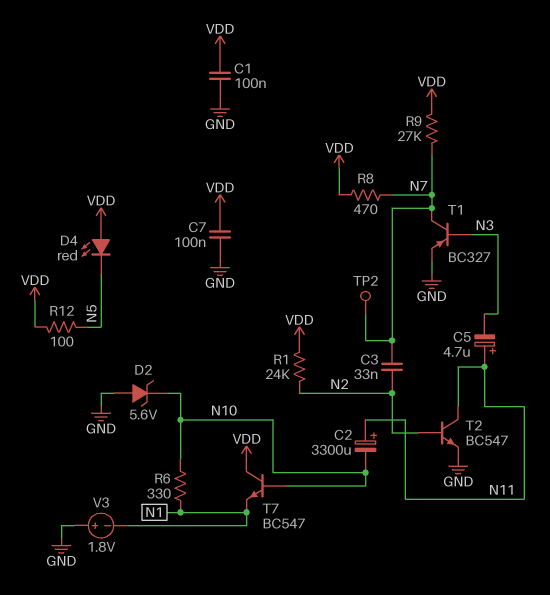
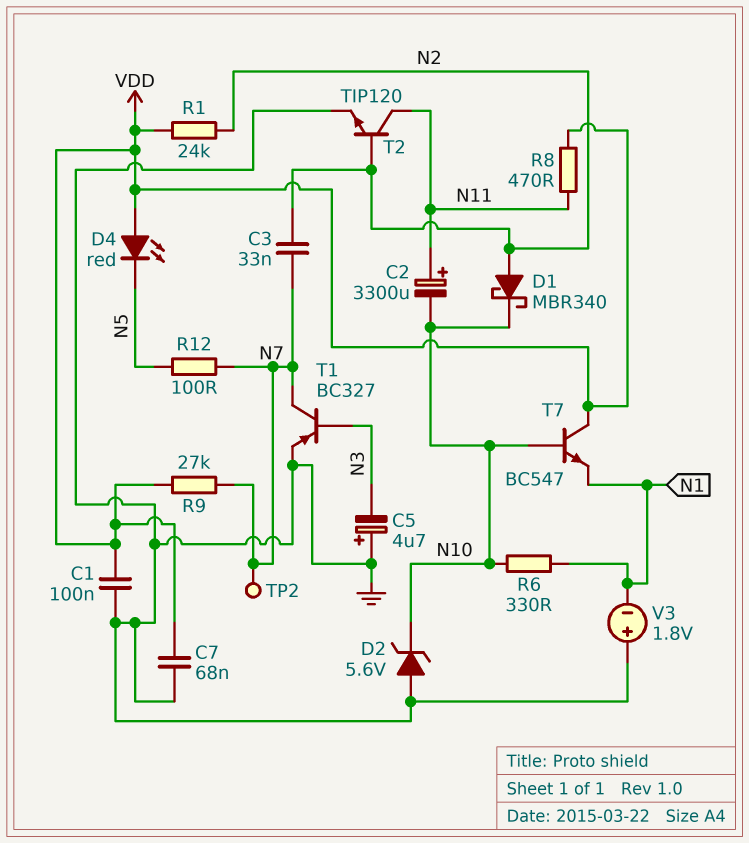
C5: 4.7uF (plus N11, minus N3) -> 4.7uF (plus GND, minus N3)
C7: 100nF (GND, VDD) -> 68nF (GND, VDD)
D1: none -> schottky MBR340 (A N2, K N10)
R8: 470 (N7, VDD) -> 470 (N11, VDD)
R12: 100 (N5, VDD) -> 100 (N5, N7)
T2: NPN BC547 (B N2, C N11, E GND) -> NPN TIP120 (B N2, C N11, E GND)

